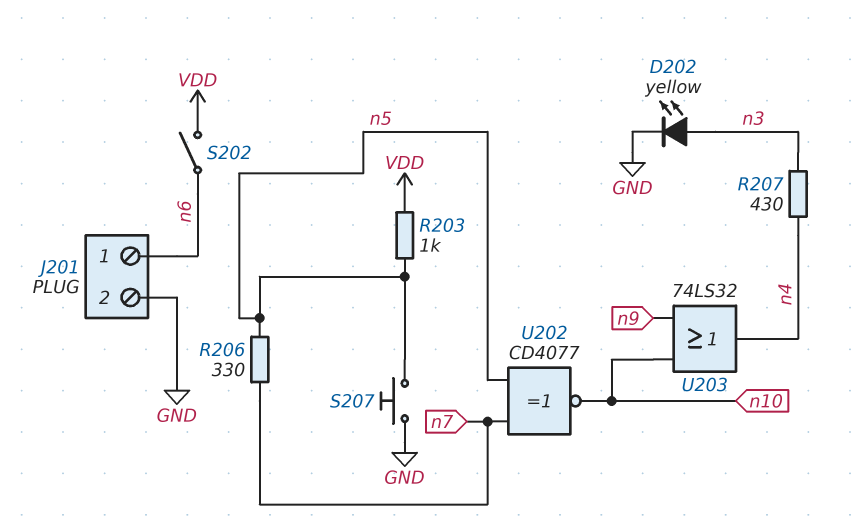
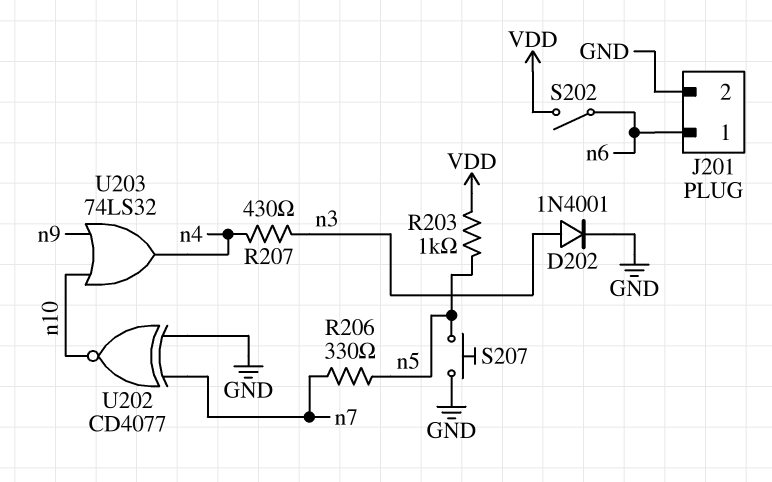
D202: LED yellow (A n3, K GND) -> diode 1N4001 (A n3, K GND)
U202: XNOR CD4077 (in n5, in n7, out n10) -> XNOR CD4077 (in GND, in n7, out n10)

